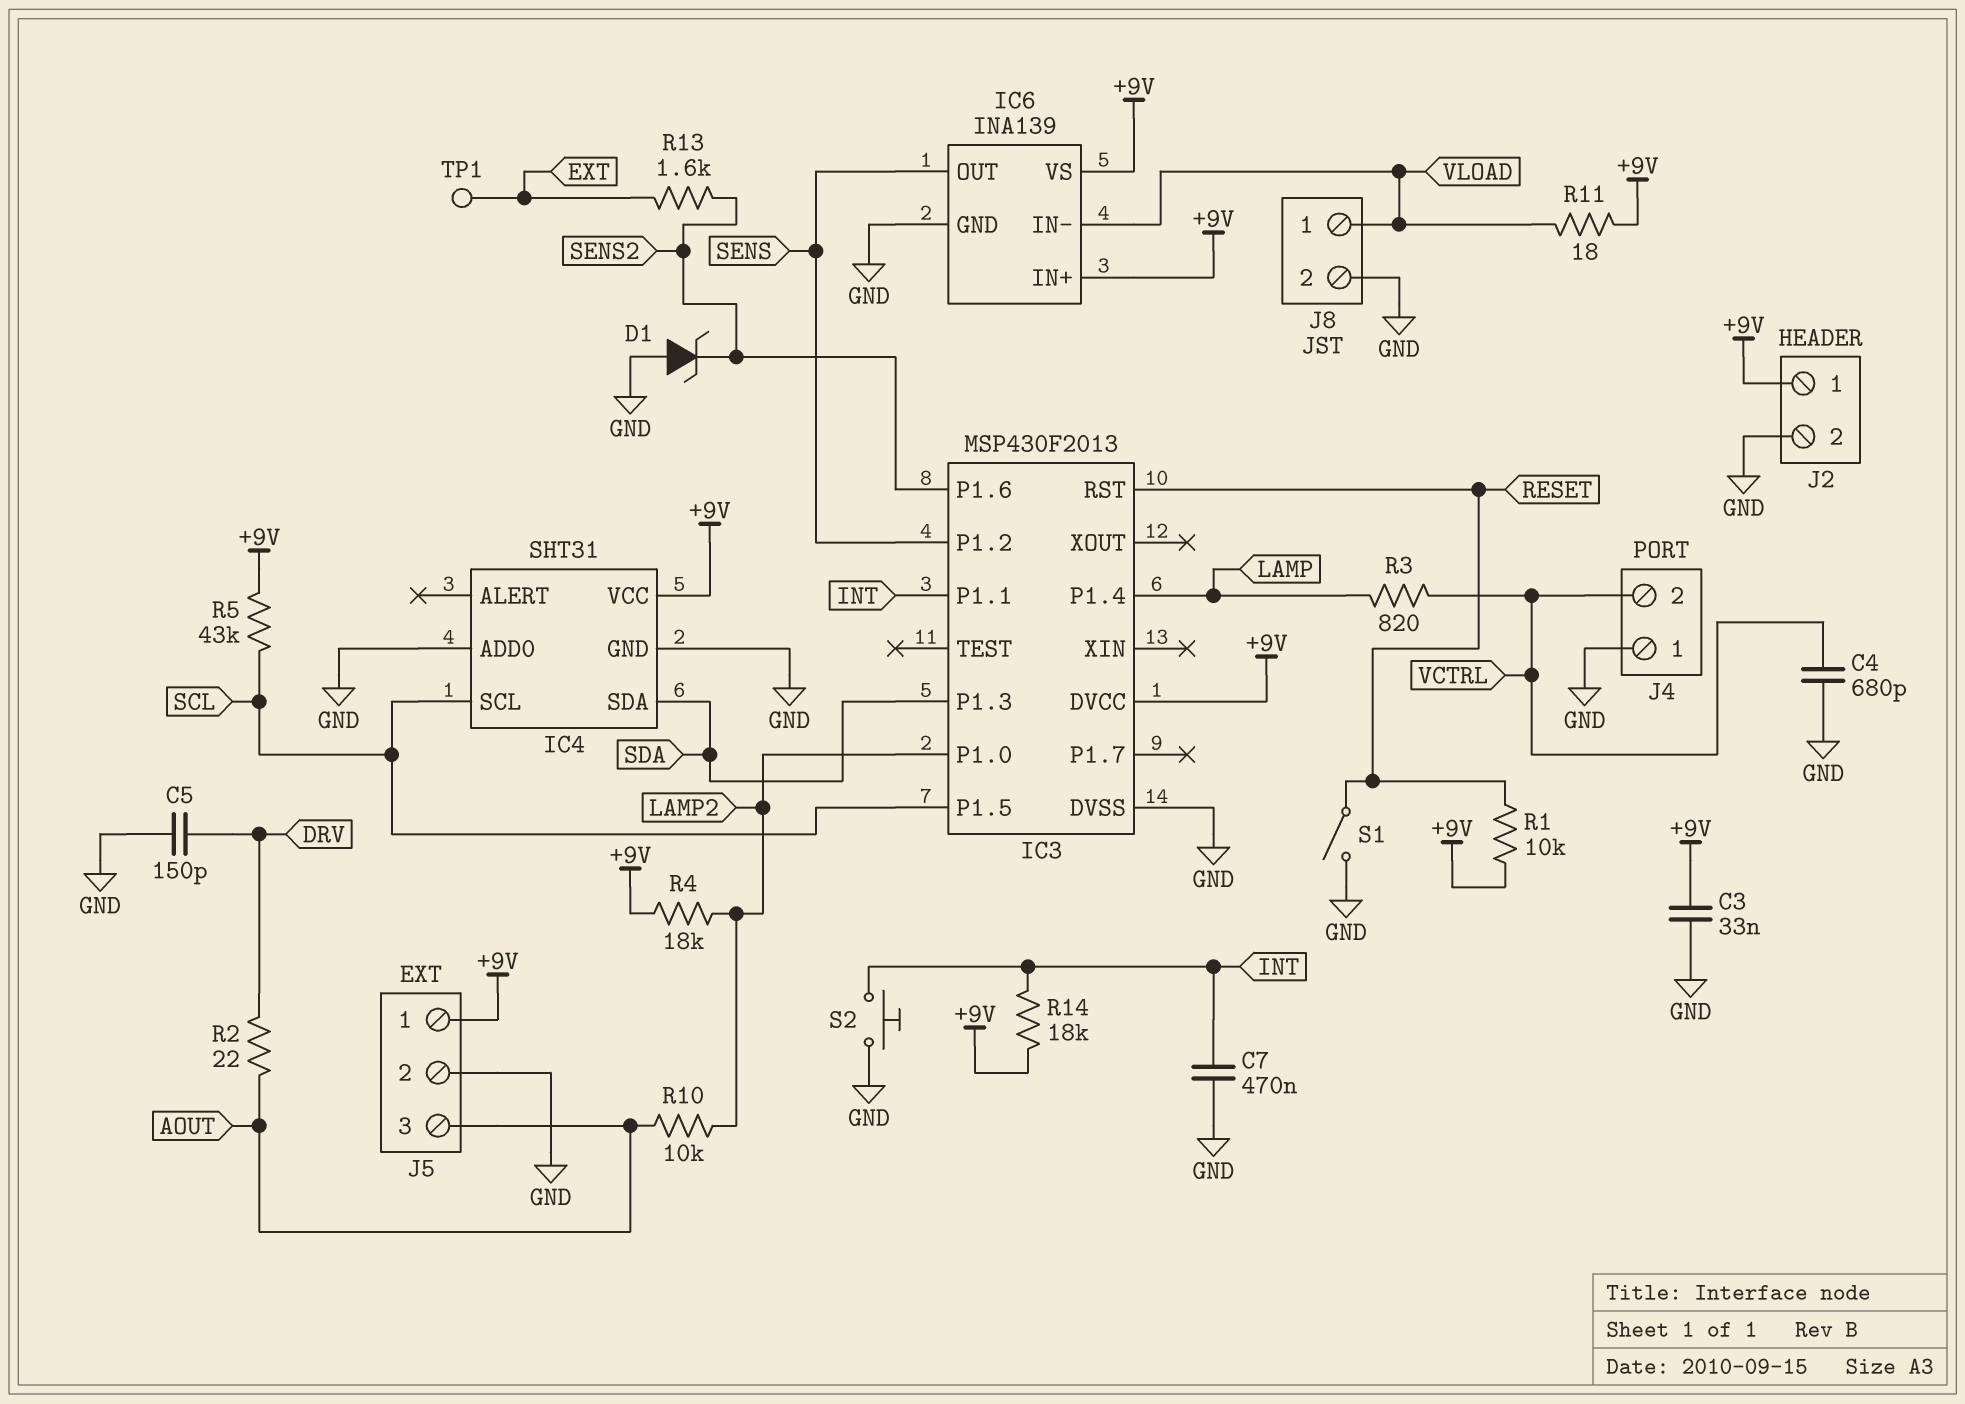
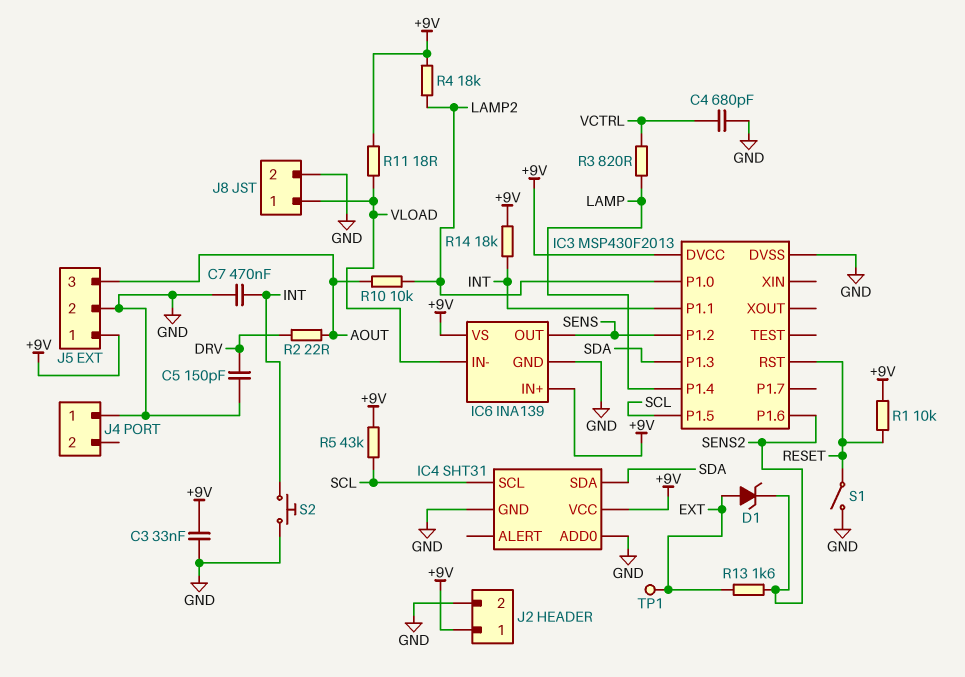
D1: zener (A GND, K SENS2) -> zener (A EXT, K SENS2)
J4 pin 2: VCTRL -> none

